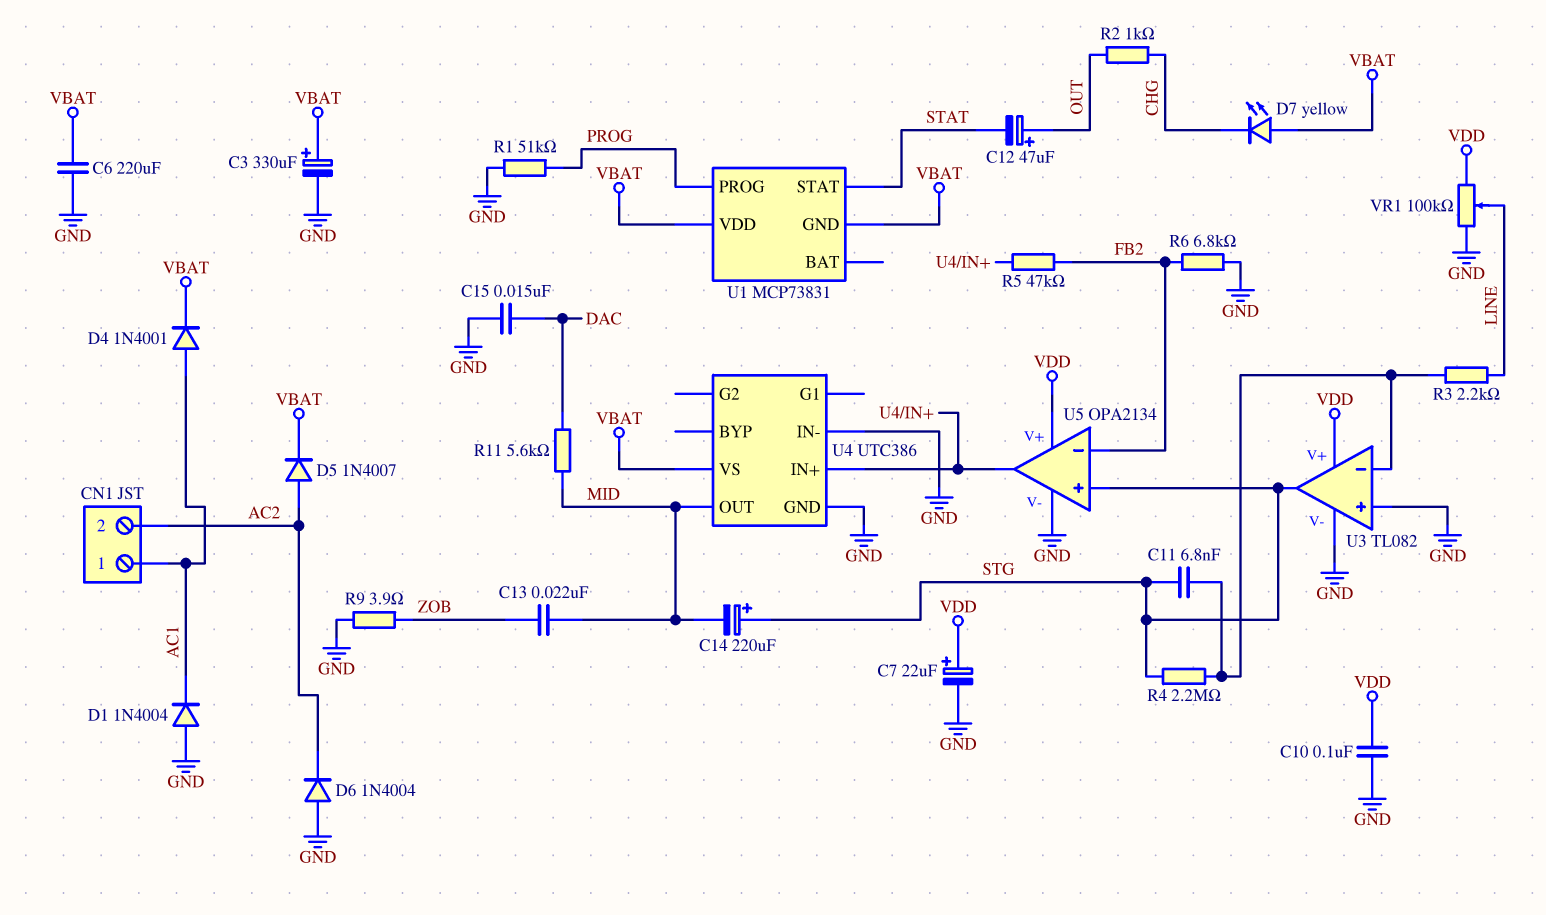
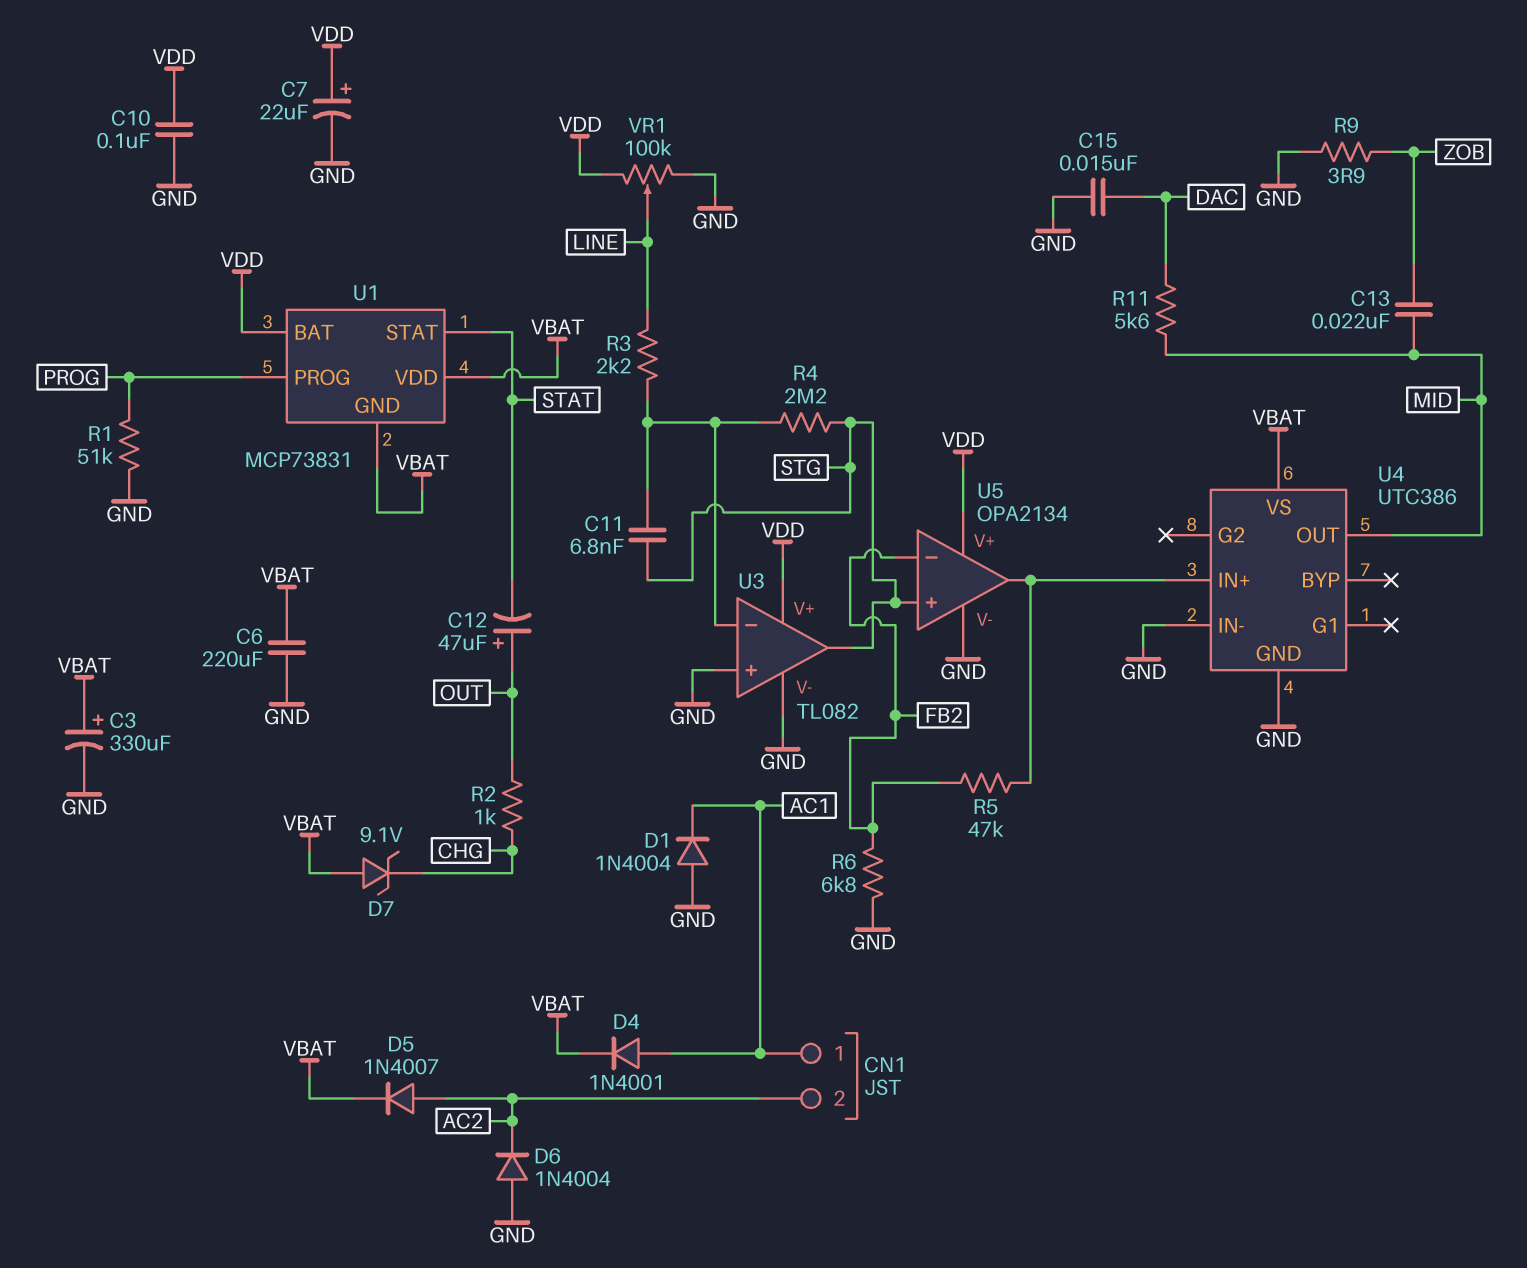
C14: 220uF (plus STG, minus MID) -> none
D7: LED yellow (A VBAT, K CHG) -> zener 9.1V (A VBAT, K CHG)
U1 pin BAT: none -> VDD

